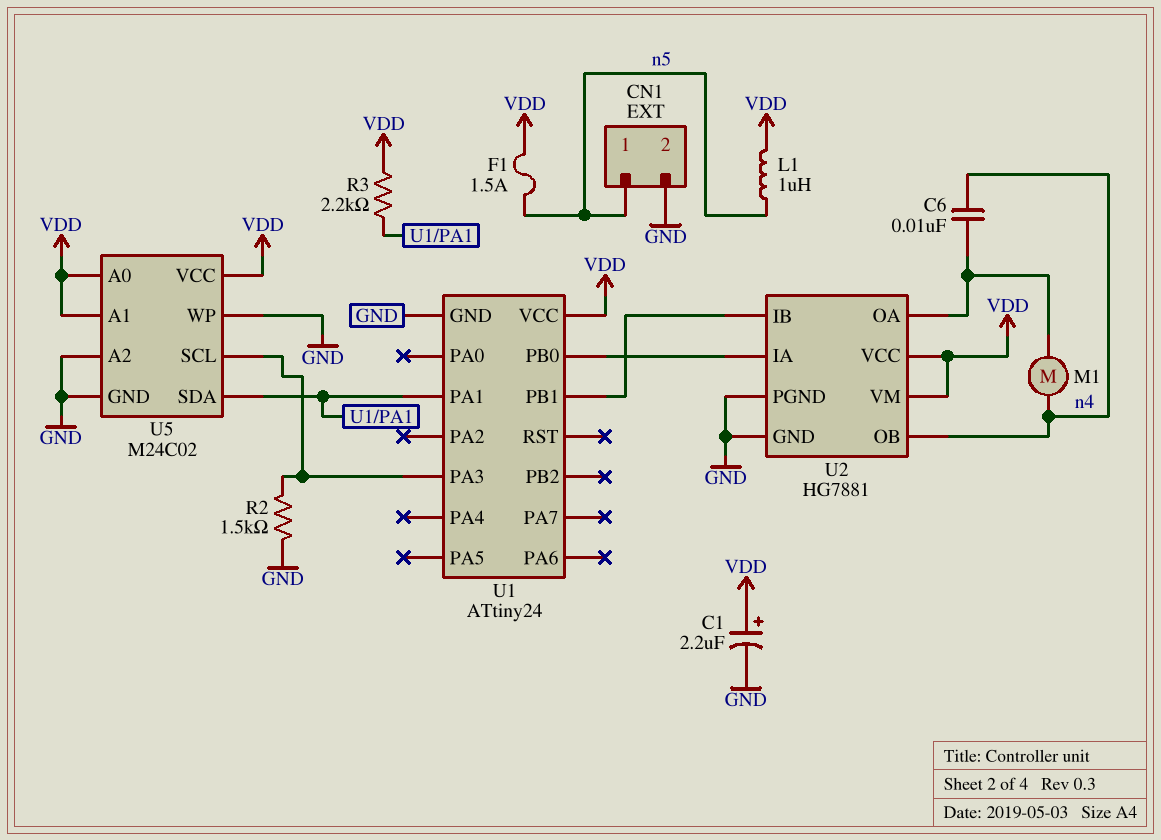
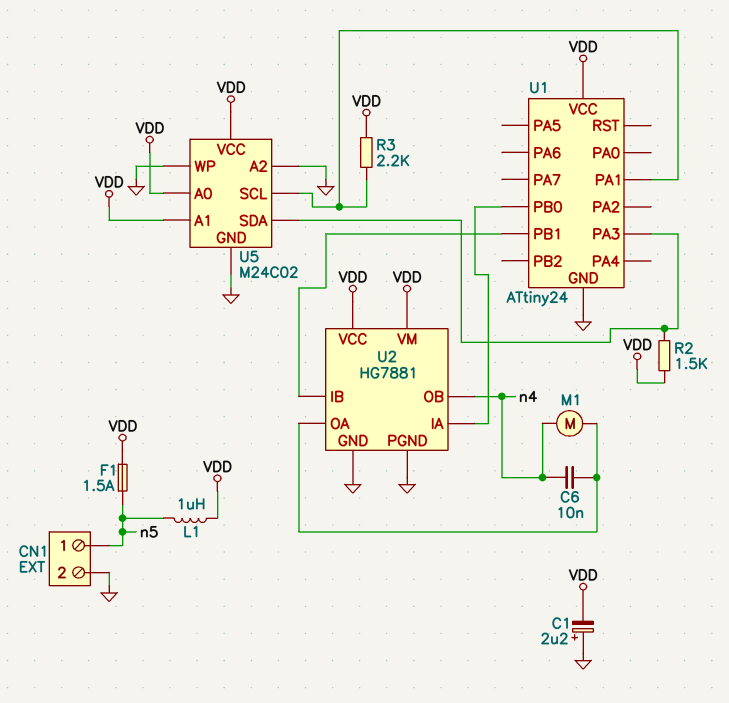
C1: 2.2uF (plus VDD, minus GND) -> 2.2uF (plus GND, minus VDD)
R2: 1.5k (GND, U1/PA3) -> 1.5k (U1/PA3, VDD)
U5 pin SCL: U1/PA3 -> U1/PA1
U5 pin SDA: U1/PA1 -> U1/PA3

